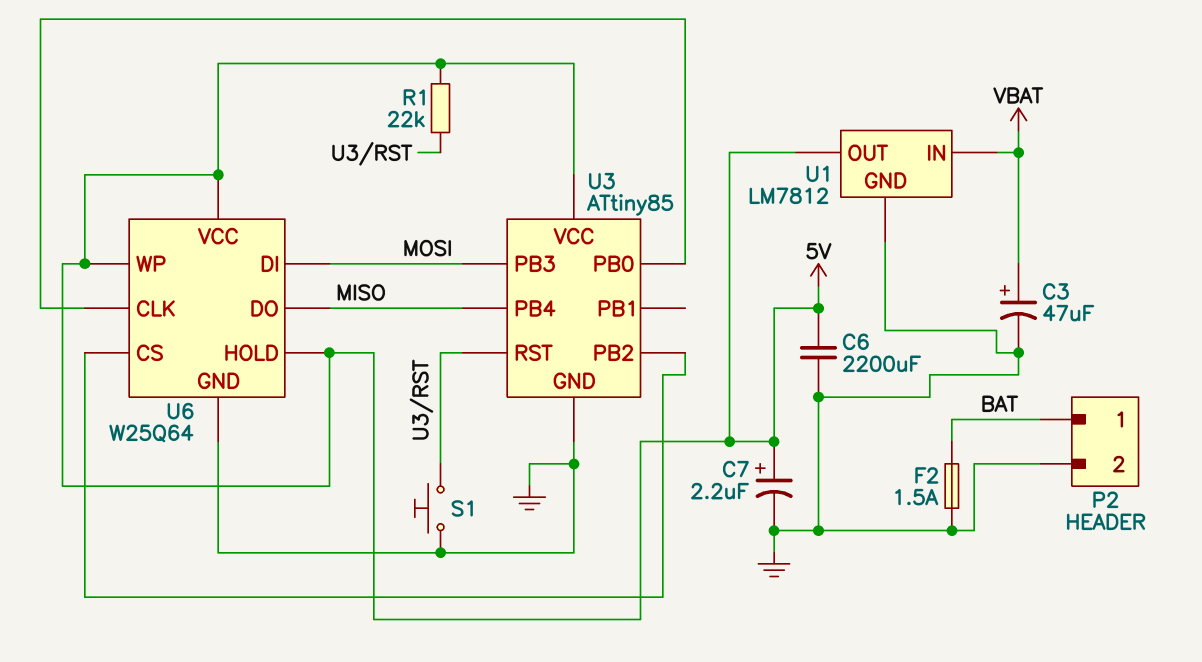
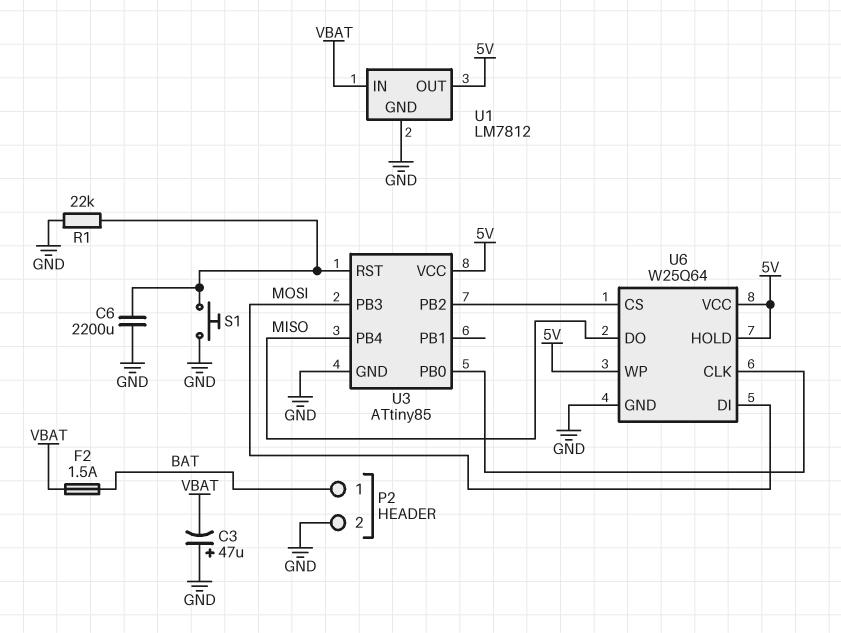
C3: 47uF (plus VBAT, minus GND) -> 47uF (plus GND, minus VBAT)
C6: 2200uF (5V, GND) -> 2200uF (GND, U3/RST)
C7: 2.2uF (plus 5V, minus GND) -> none
F2: 1.5A (BAT, GND) -> 1.5A (BAT, VBAT)
R1: 22k (5V, U3/RST) -> 22k (GND, U3/RST)

